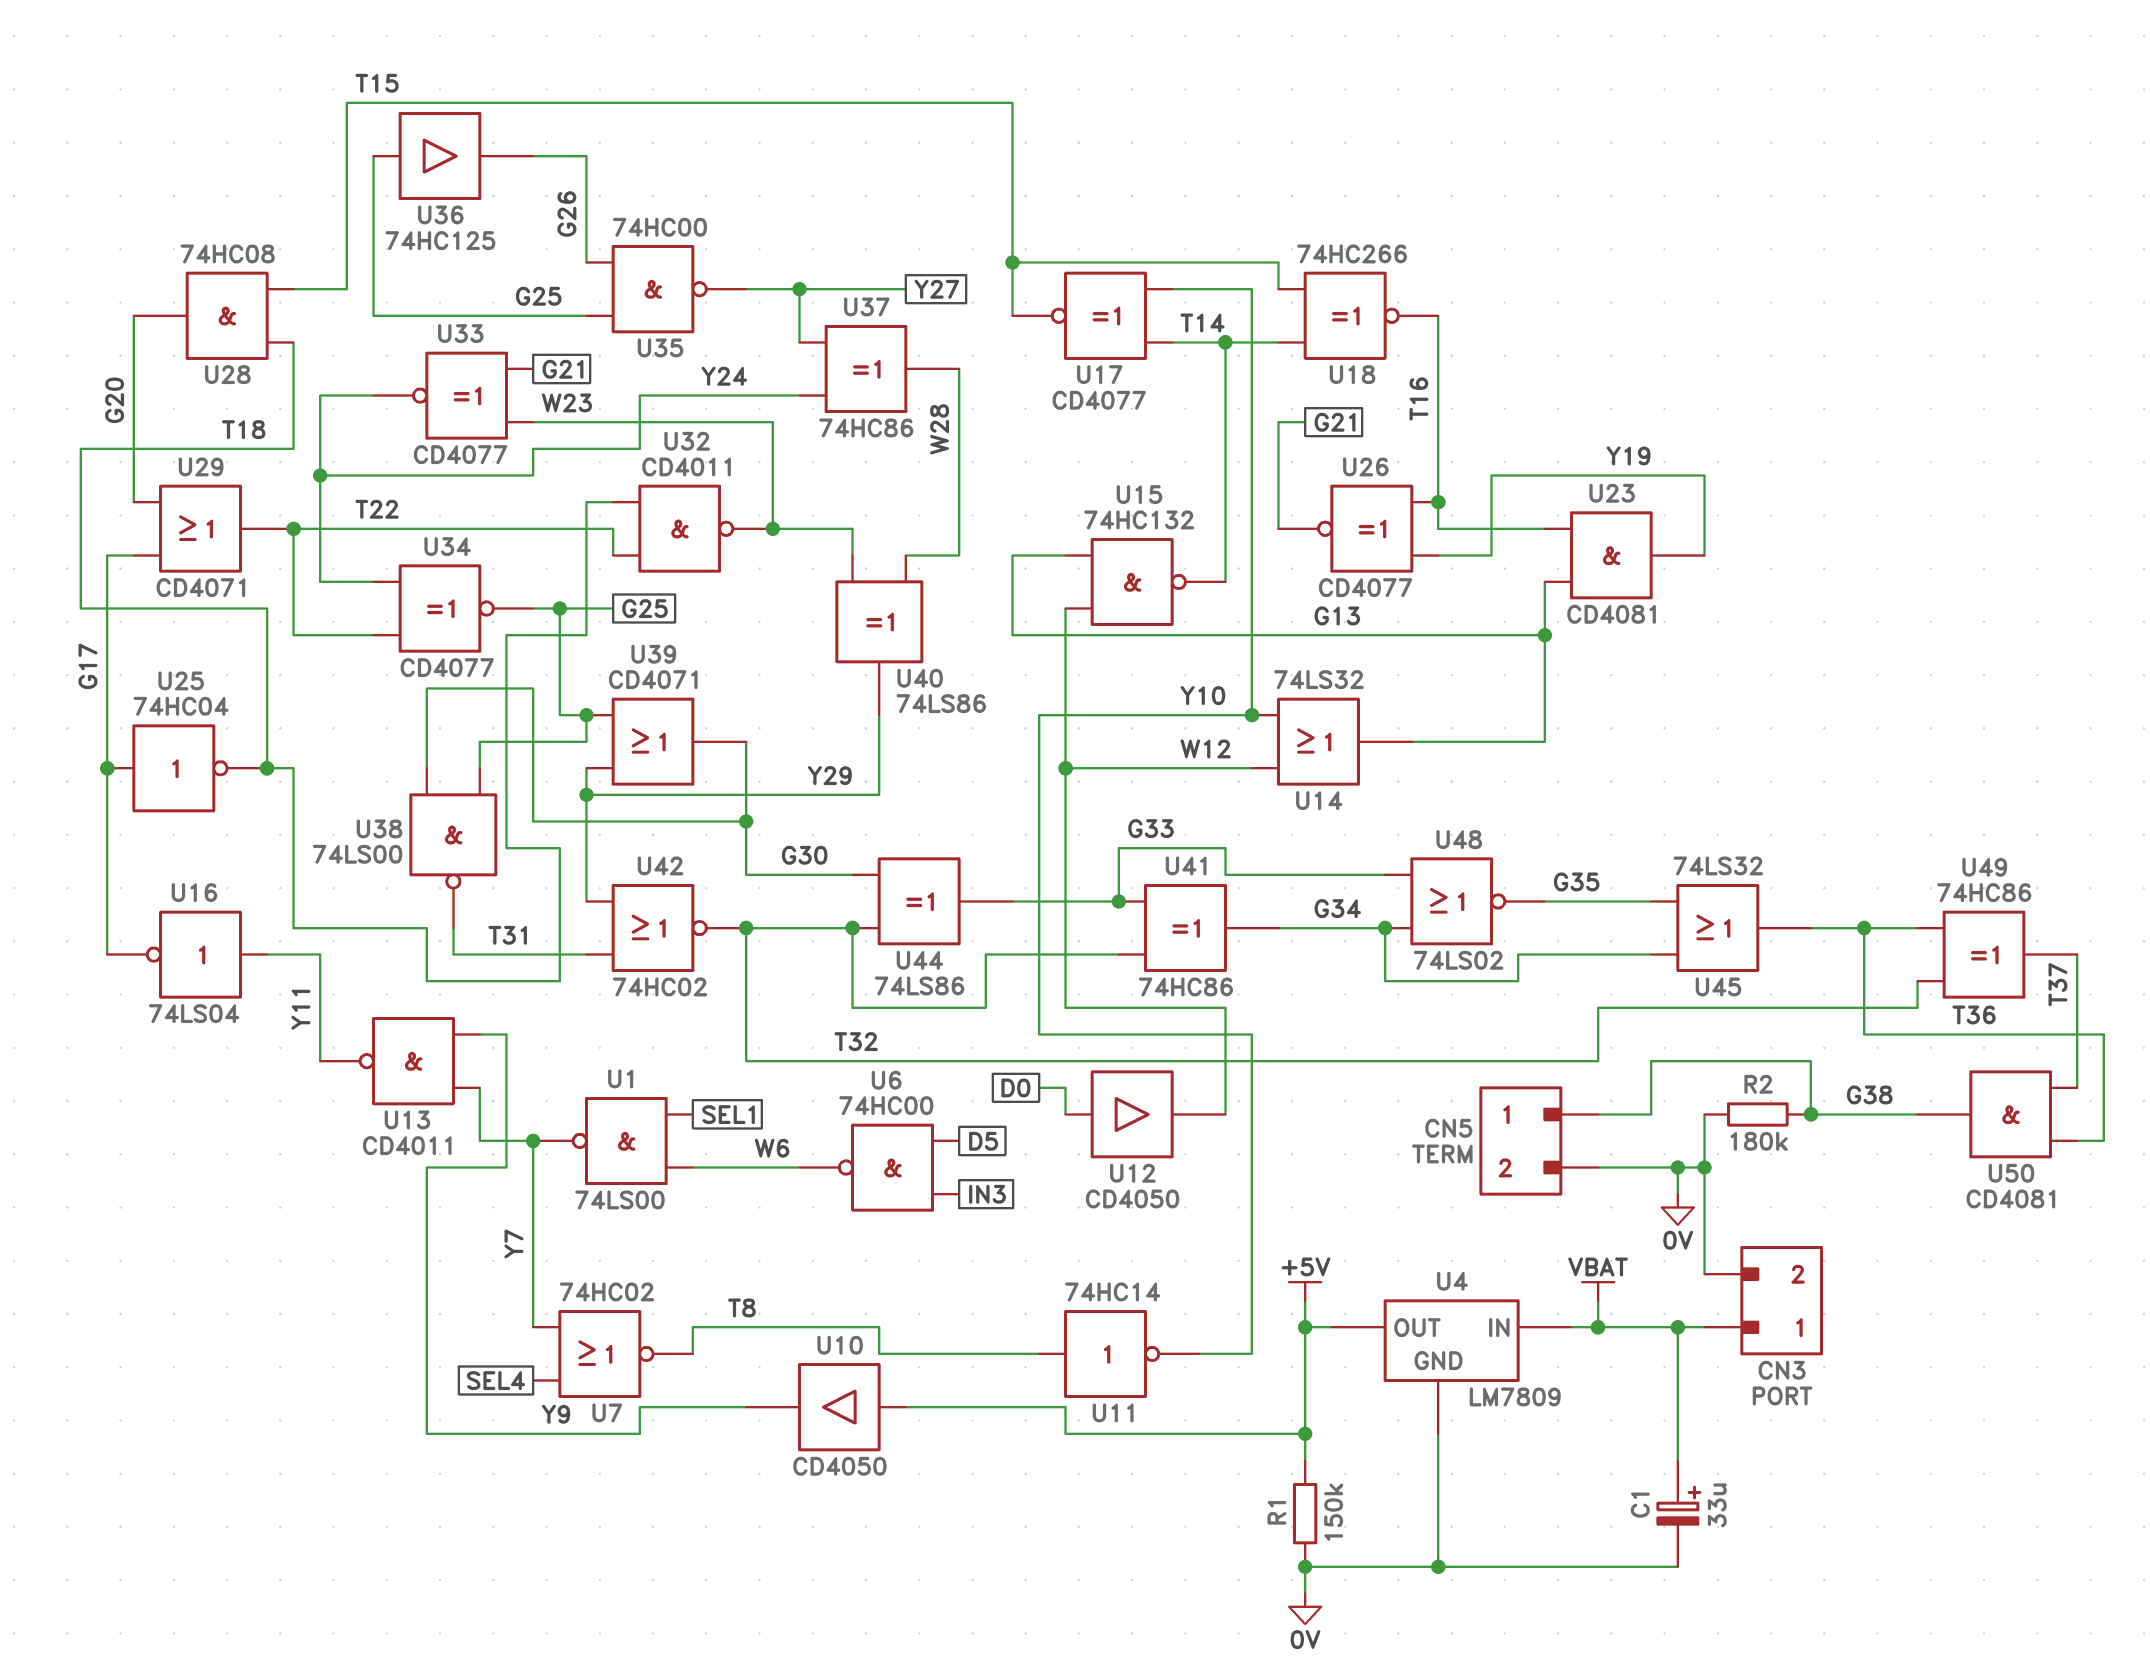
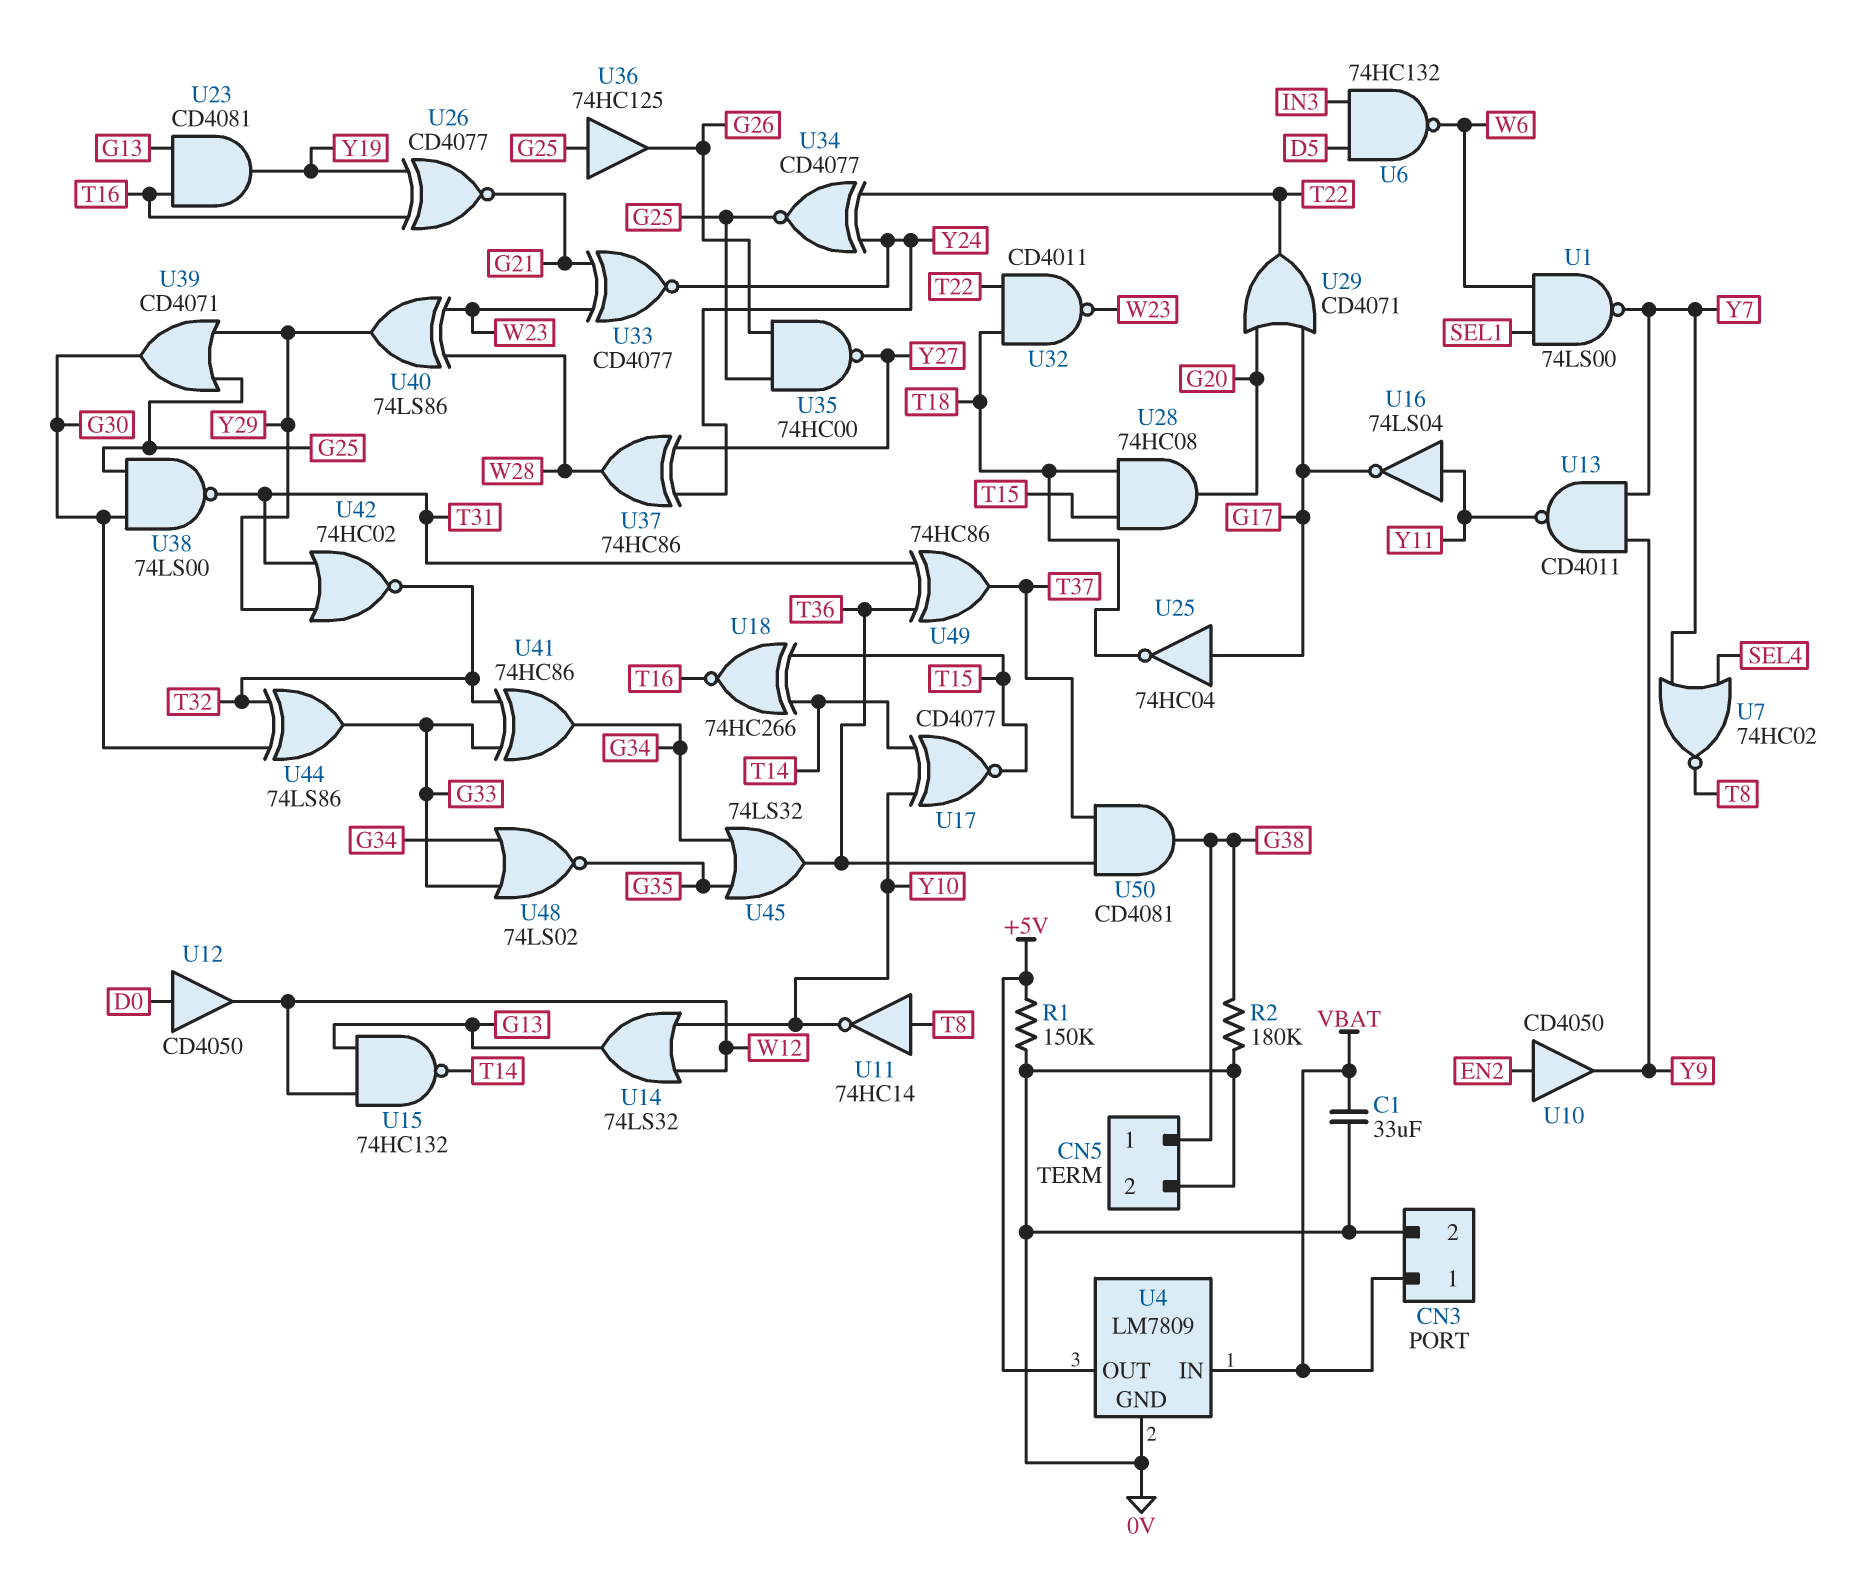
C1: 33uF (plus VBAT, minus 0V) -> 33uF (0V, VBAT)
U6: NAND 74HC00 (in D5, in IN3, out W6) -> NAND 74HC132 (in D5, in IN3, out W6)
U10: buffer CD4050 (in +5V, out Y9) -> buffer CD4050 (in EN2, out Y9)
U49: XOR 74HC86 (in T32, in T36, out T37) -> XOR 74HC86 (in T31, in T36, out T37)

